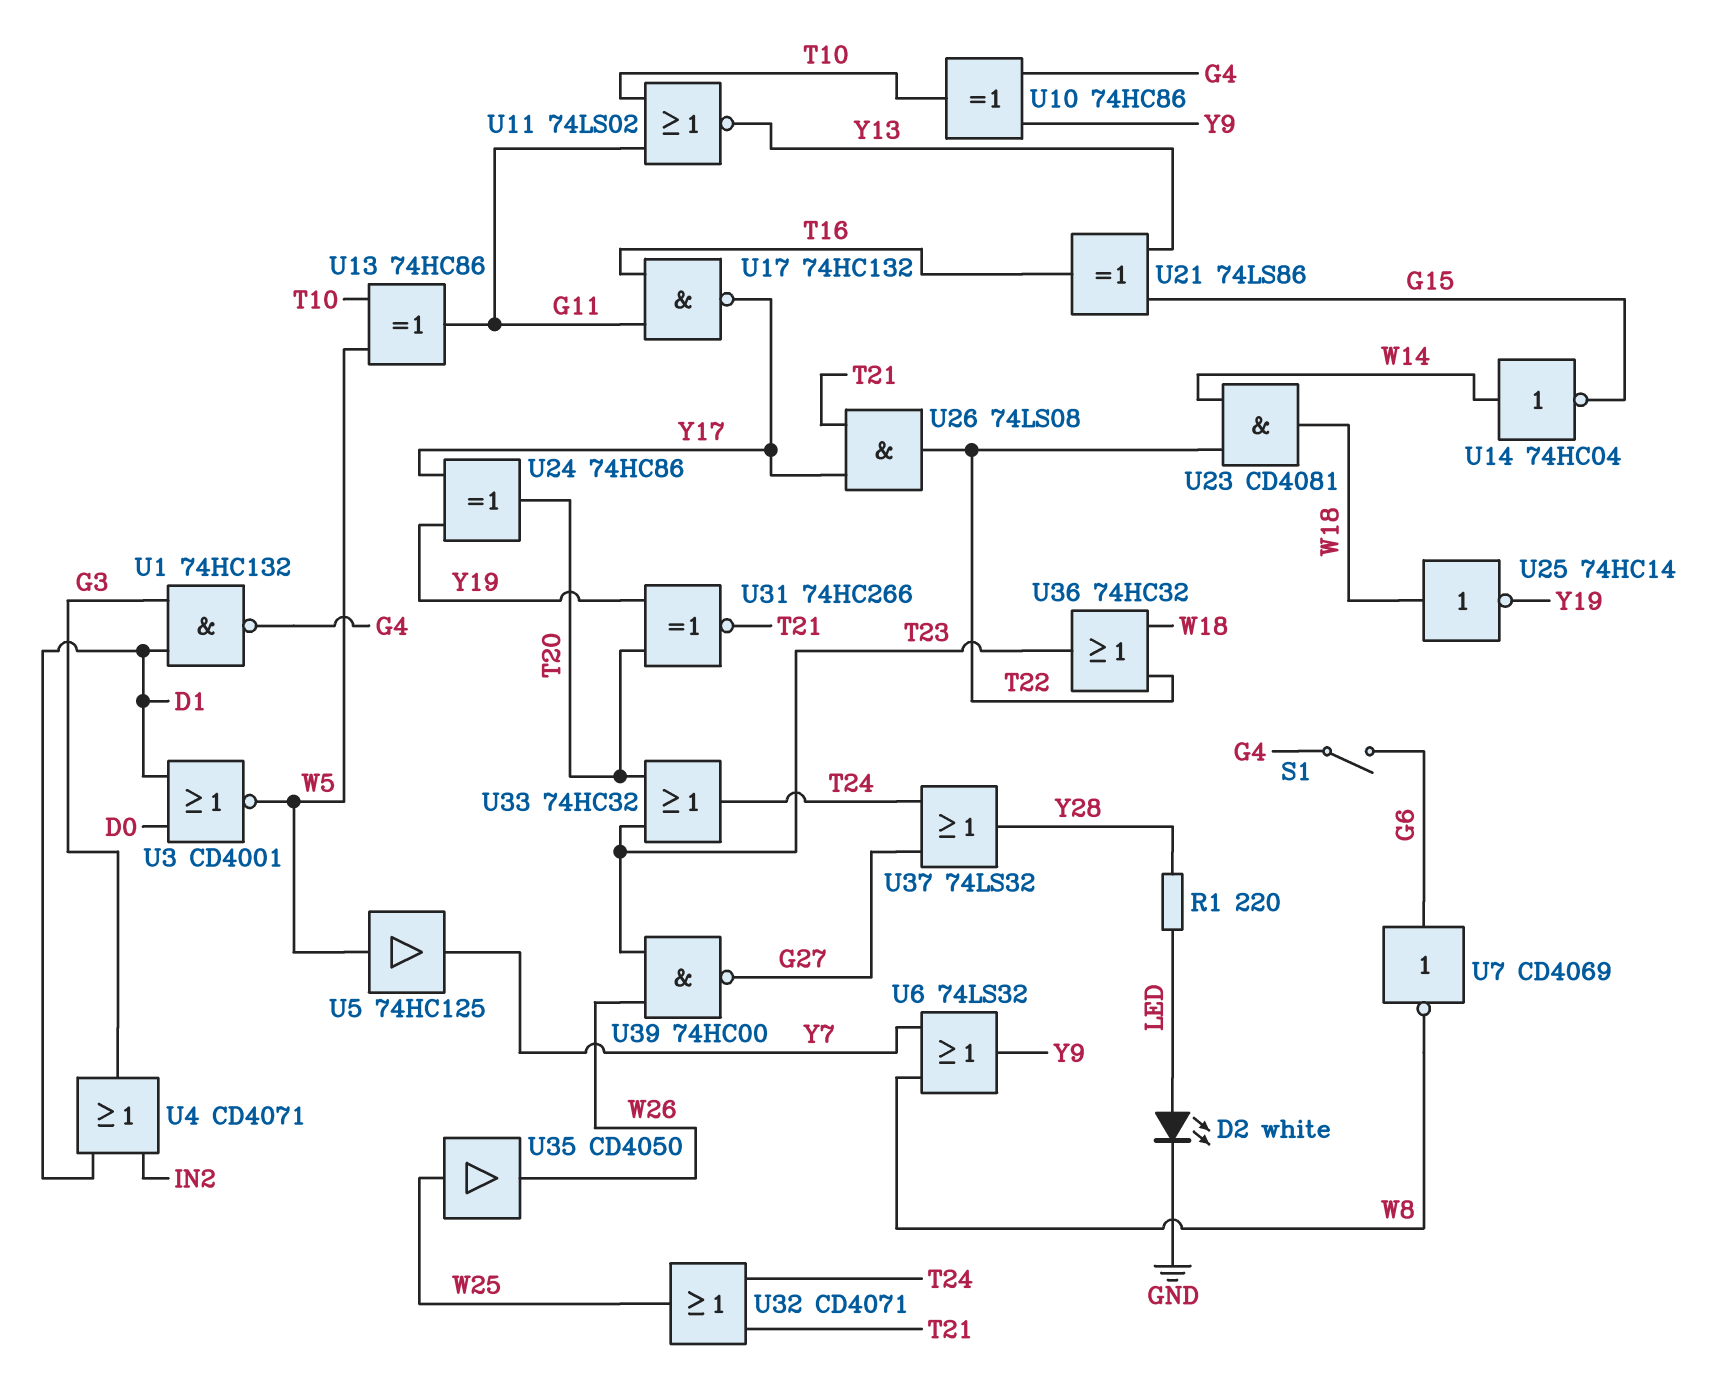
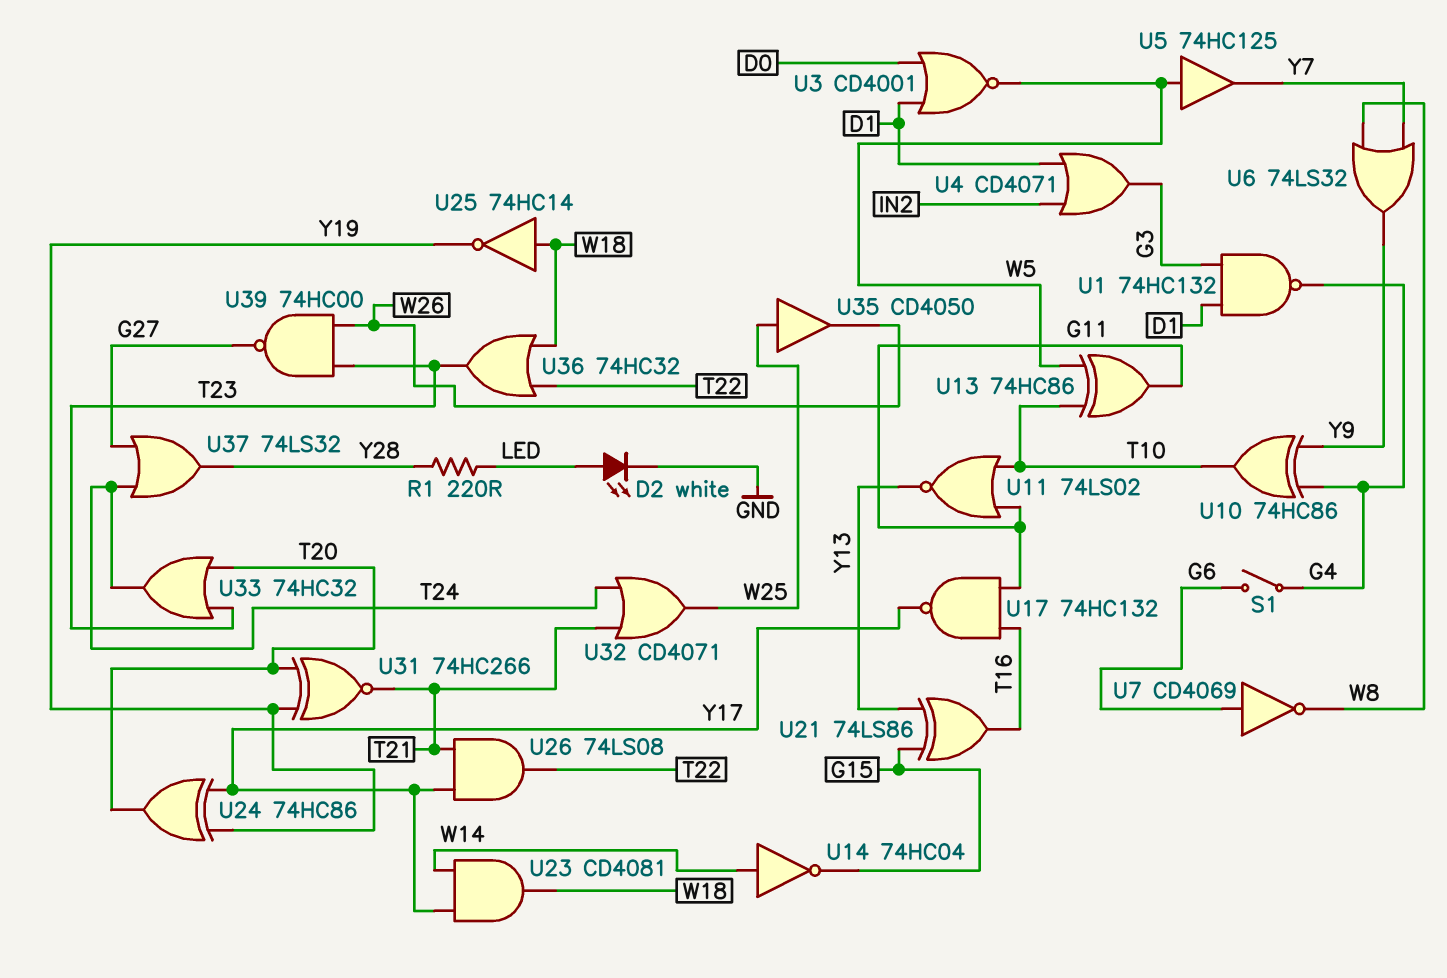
U23: AND CD4081 (in T22, in W14, out W18) -> AND CD4081 (in W14, in Y17, out W18)

